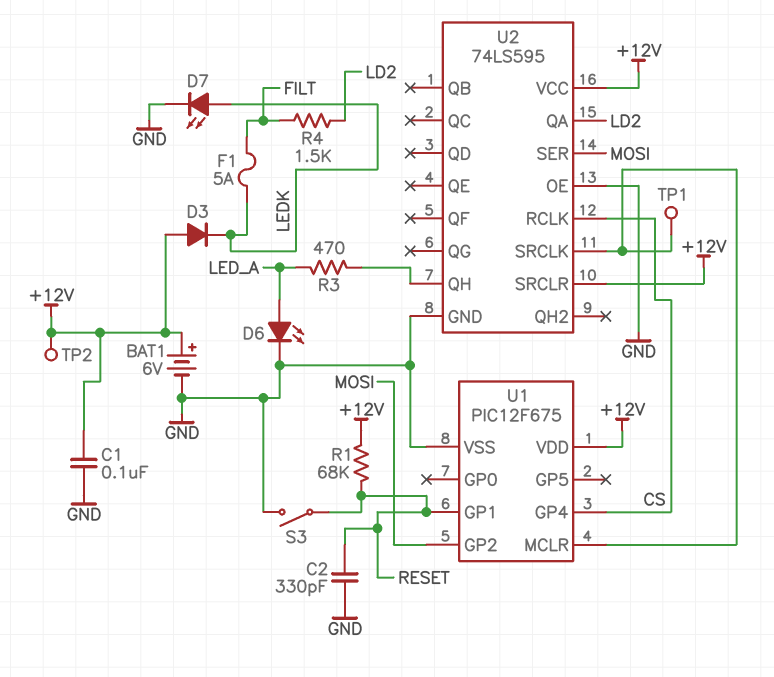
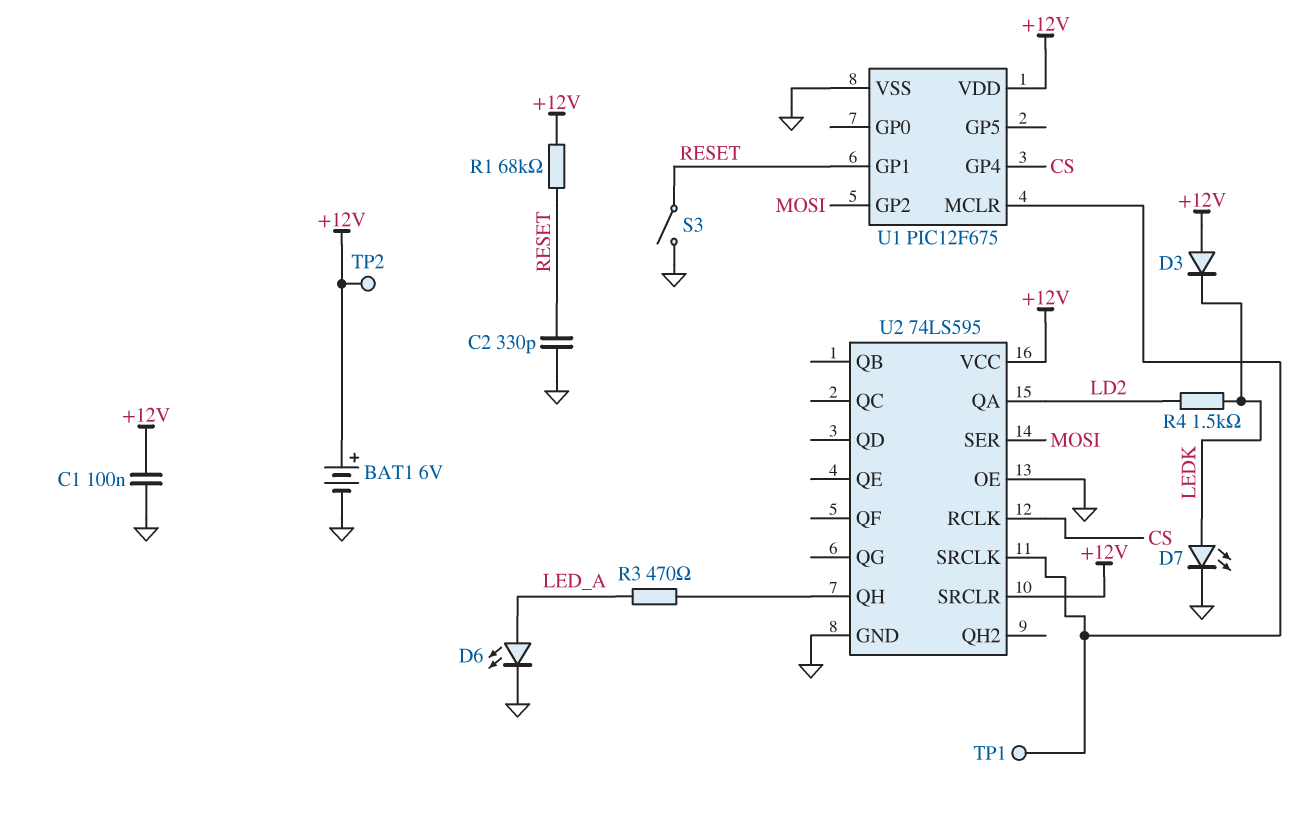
F1: 5A (FILT, LEDK) -> none
R4: 1.5k (FILT, LD2) -> 1.5k (LD2, LEDK)

